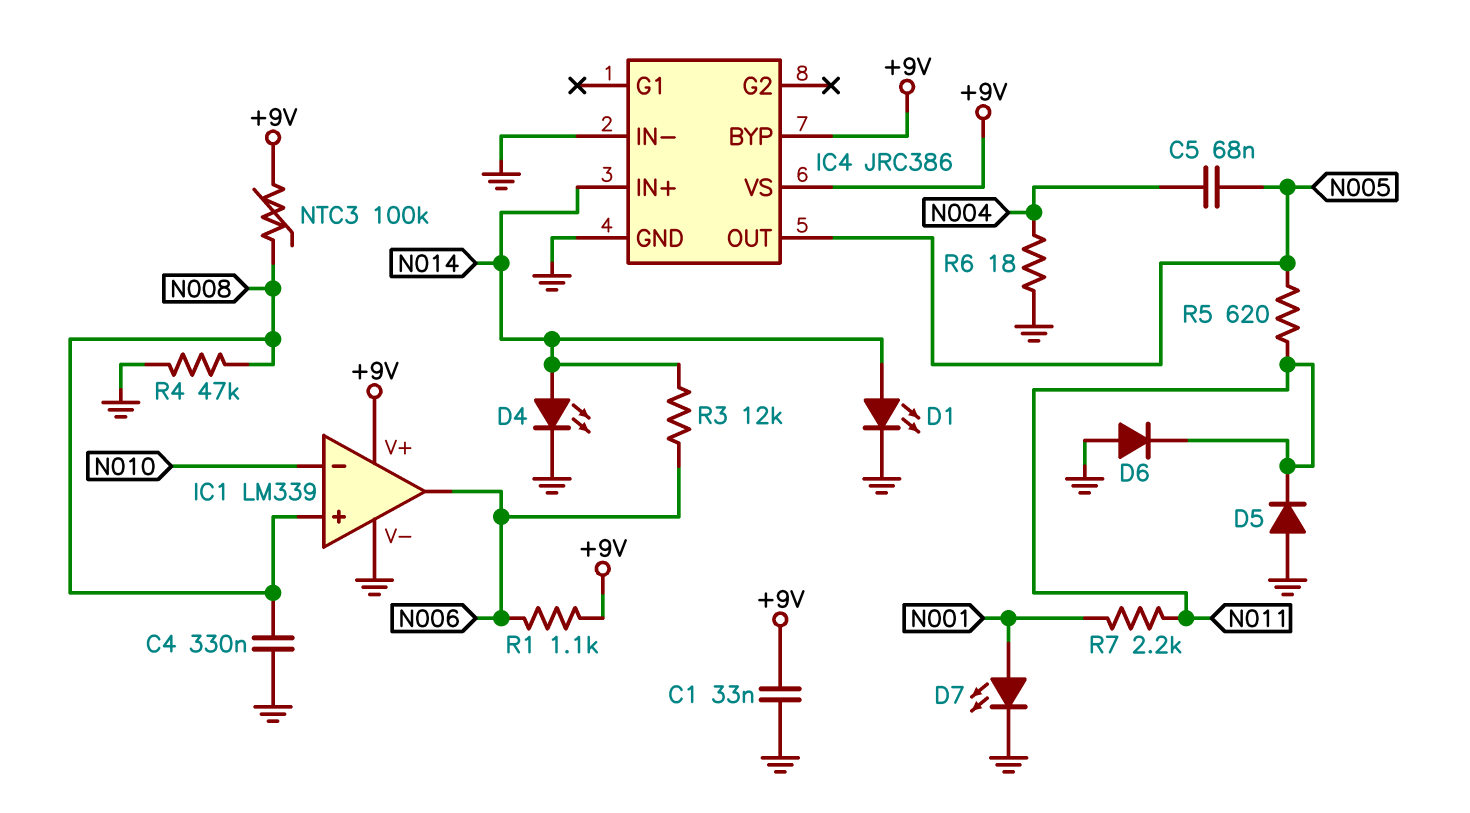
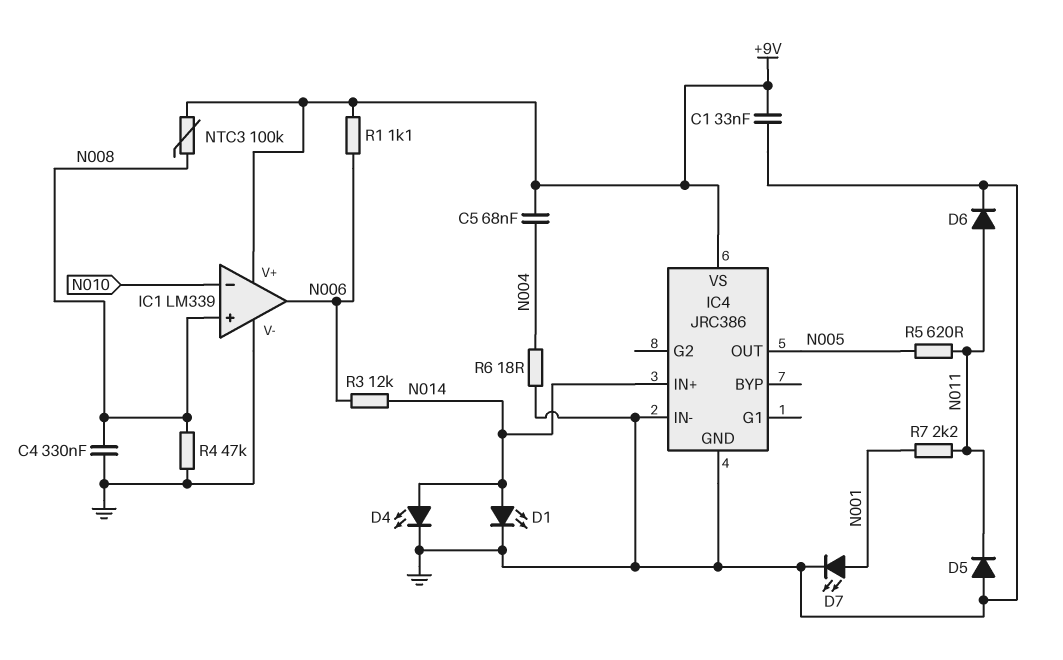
C5: 68nF (N004, N005) -> 68nF (+9V, N004)
D6: diode (A GND, K N011) -> diode (A N011, K GND)
IC4 pin BYP: +9V -> none

